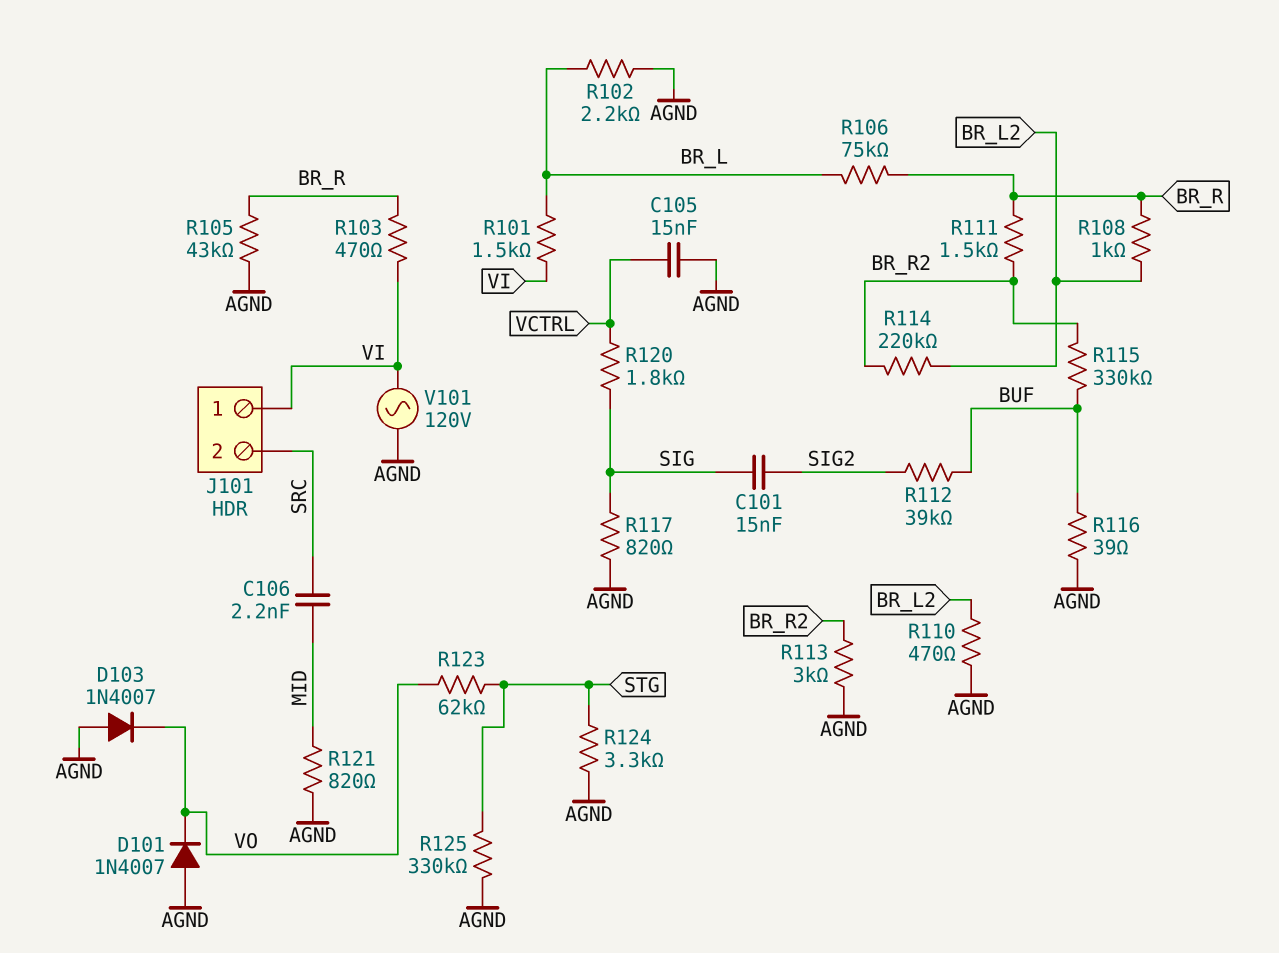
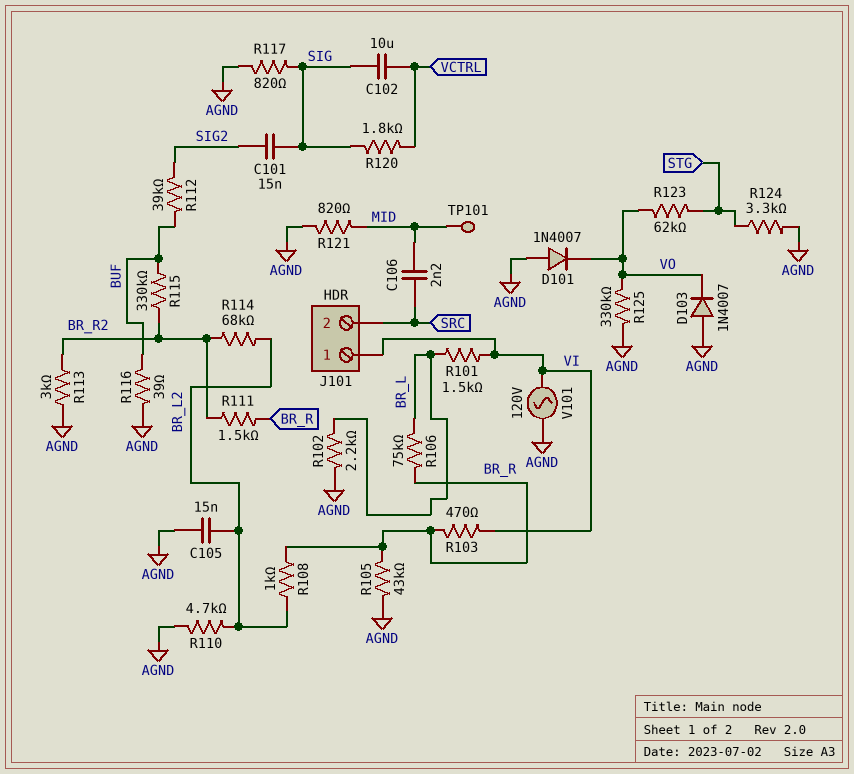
C102: none -> 10uF (SIG, VCTRL)
C105: 15nF (AGND, VCTRL) -> 15nF (AGND, BR_L2)
R110: 470 (AGND, BR_L2) -> 4.7k (AGND, BR_L2)
R114: 220k (BR_L2, BR_R2) -> 68k (BR_L2, BR_R2)
R125: 330k (AGND, STG) -> 330k (AGND, VO)
TP101: none -> test point (MID)

